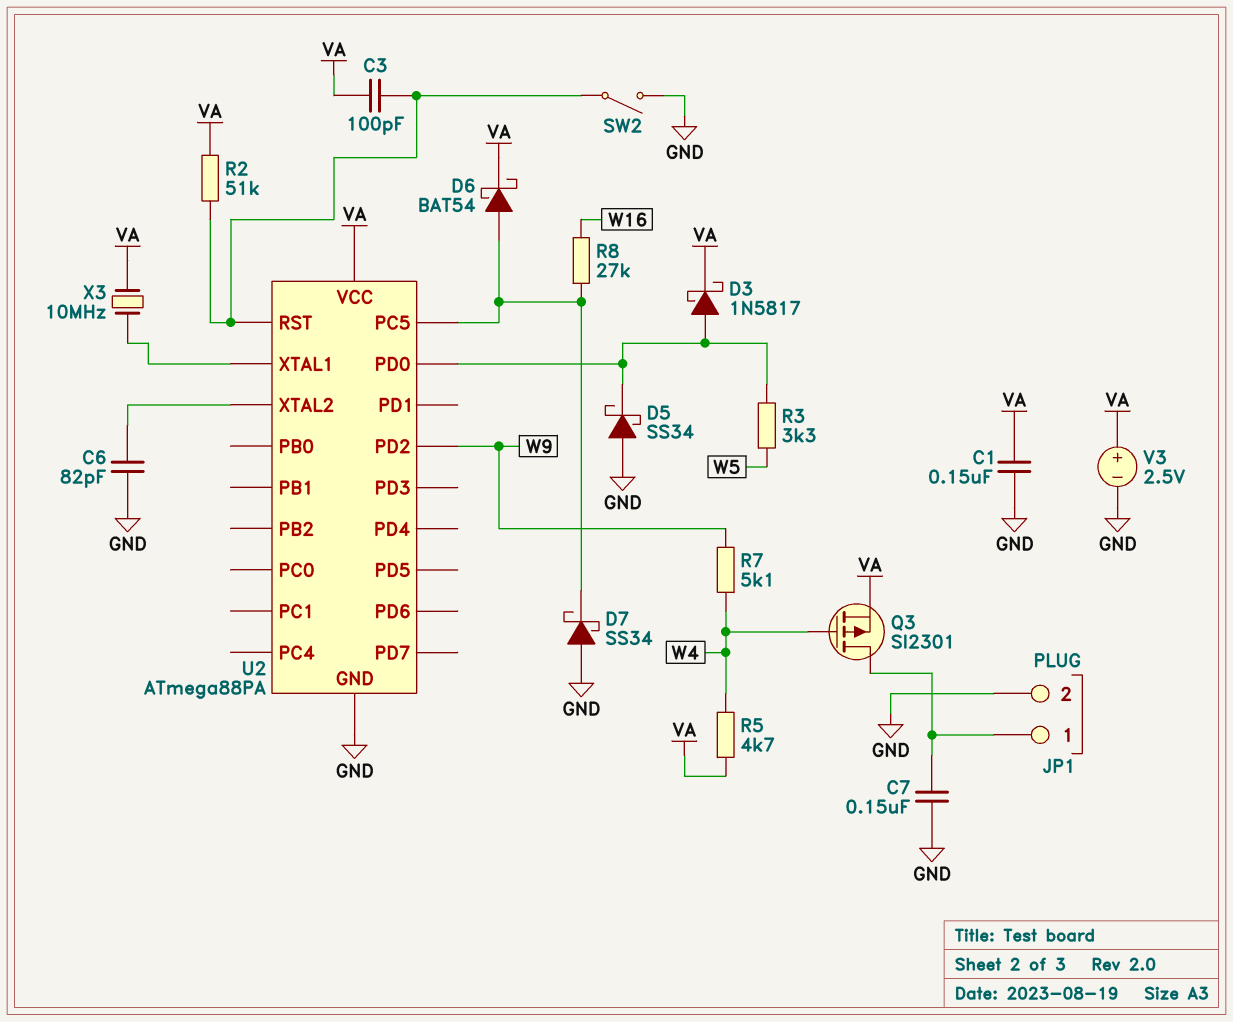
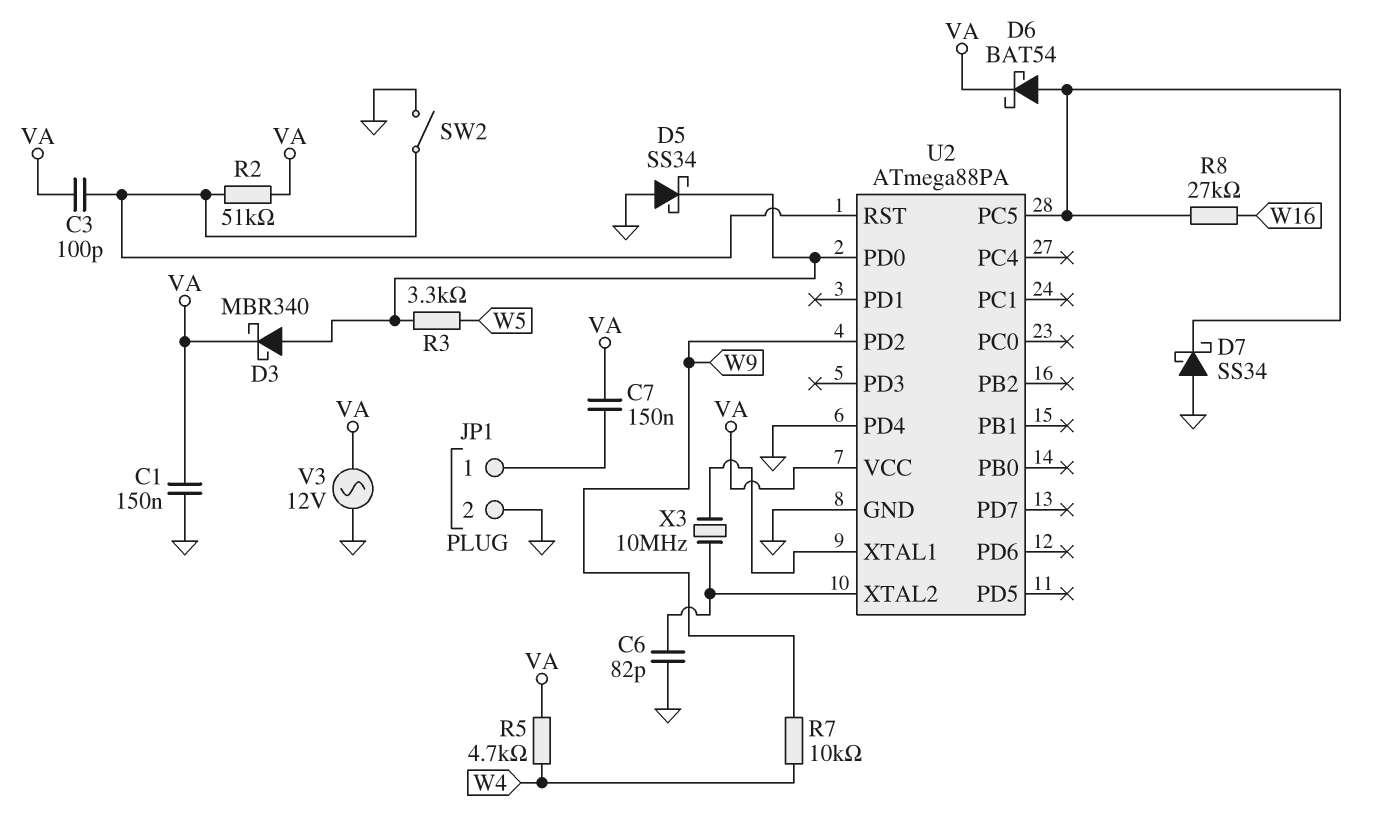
C7: 150nF (GND, JP1/1) -> 150nF (JP1/1, VA)
D3: schottky 1N5817 (A U2/PD0, K VA) -> schottky MBR340 (A U2/PD0, K VA)
Q3: PMOS SI2301 (G W4, D JP1/1, S VA) -> none
R7: 5.1k (W4, W9) -> 10k (W4, W9)
U2 pin PD4: none -> GND
V3: 2.5V (plus VA, minus GND) -> AC 12V (GND, VA)
X3: 10MHz (U2/XTAL1, VA) -> 10MHz (U2/XTAL1, U2/XTAL2)

